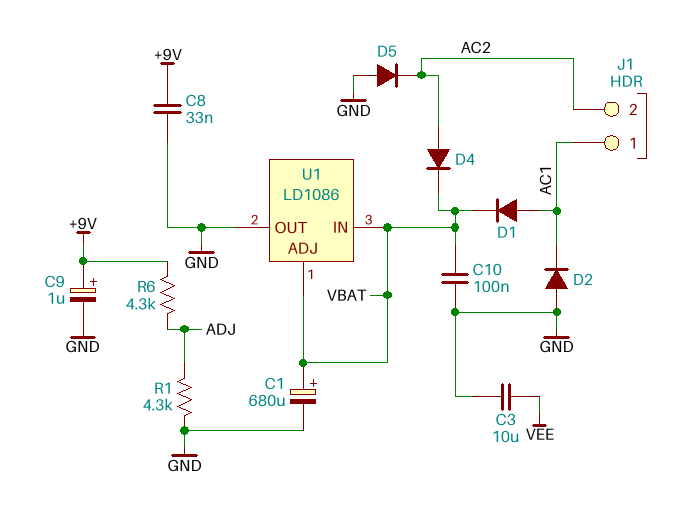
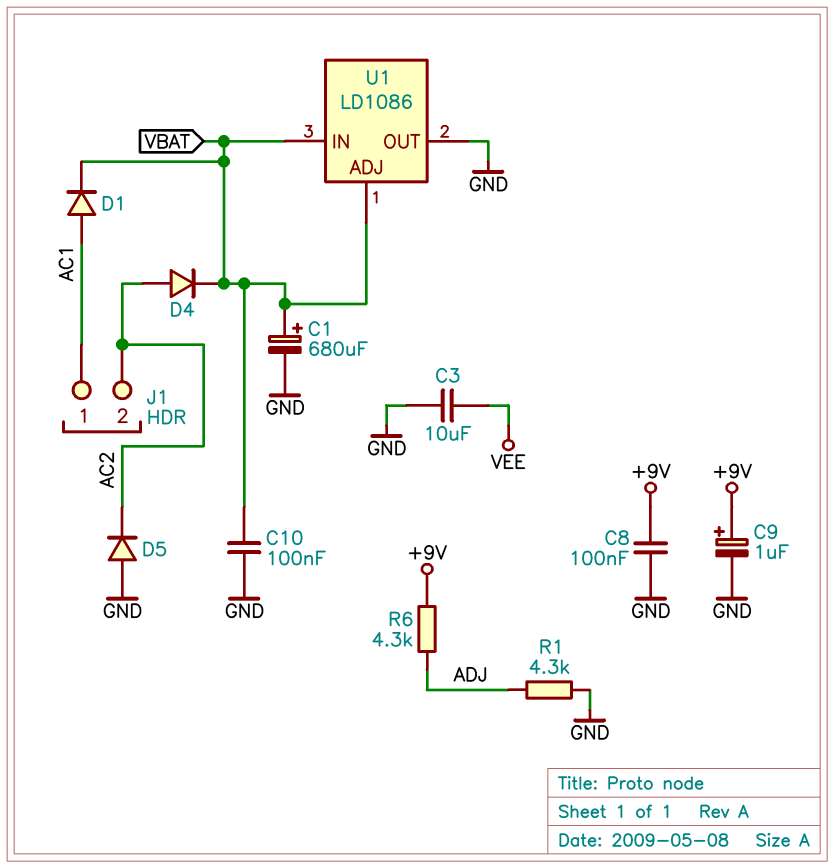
C8: 33nF (+9V, GND) -> 100nF (+9V, GND)
D2: diode (A GND, K AC1) -> none

